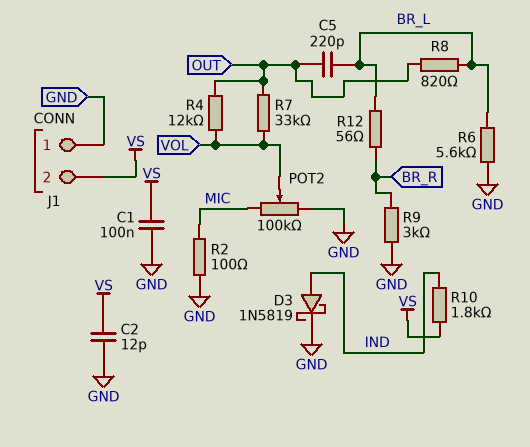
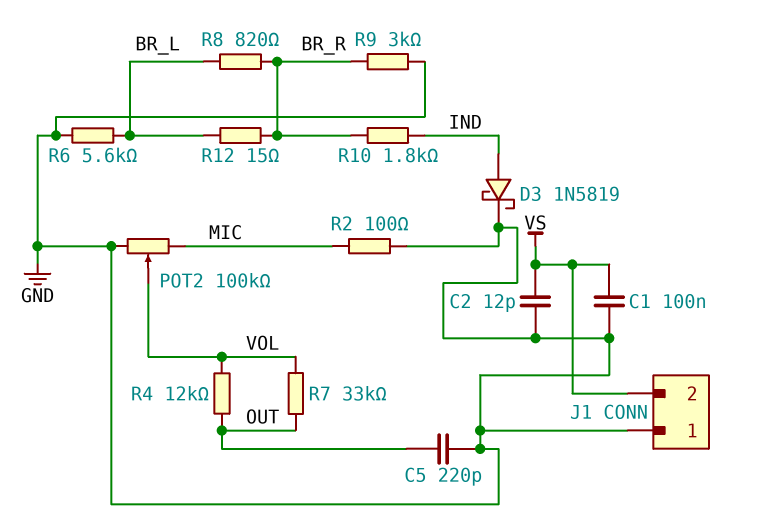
C5: 220pF (BR_L, OUT) -> 220pF (GND, OUT)
R8: 820 (BR_L, OUT) -> 820 (BR_L, BR_R)
R10: 1.8k (IND, VS) -> 1.8k (BR_R, IND)
R12: 56 (BR_L, BR_R) -> 15 (BR_L, BR_R)

